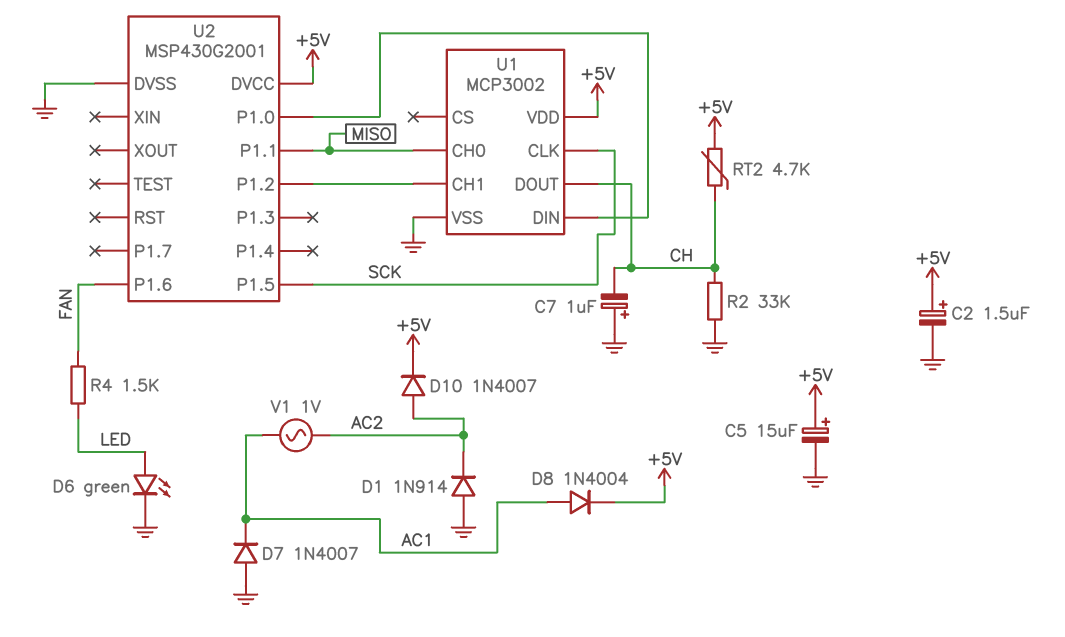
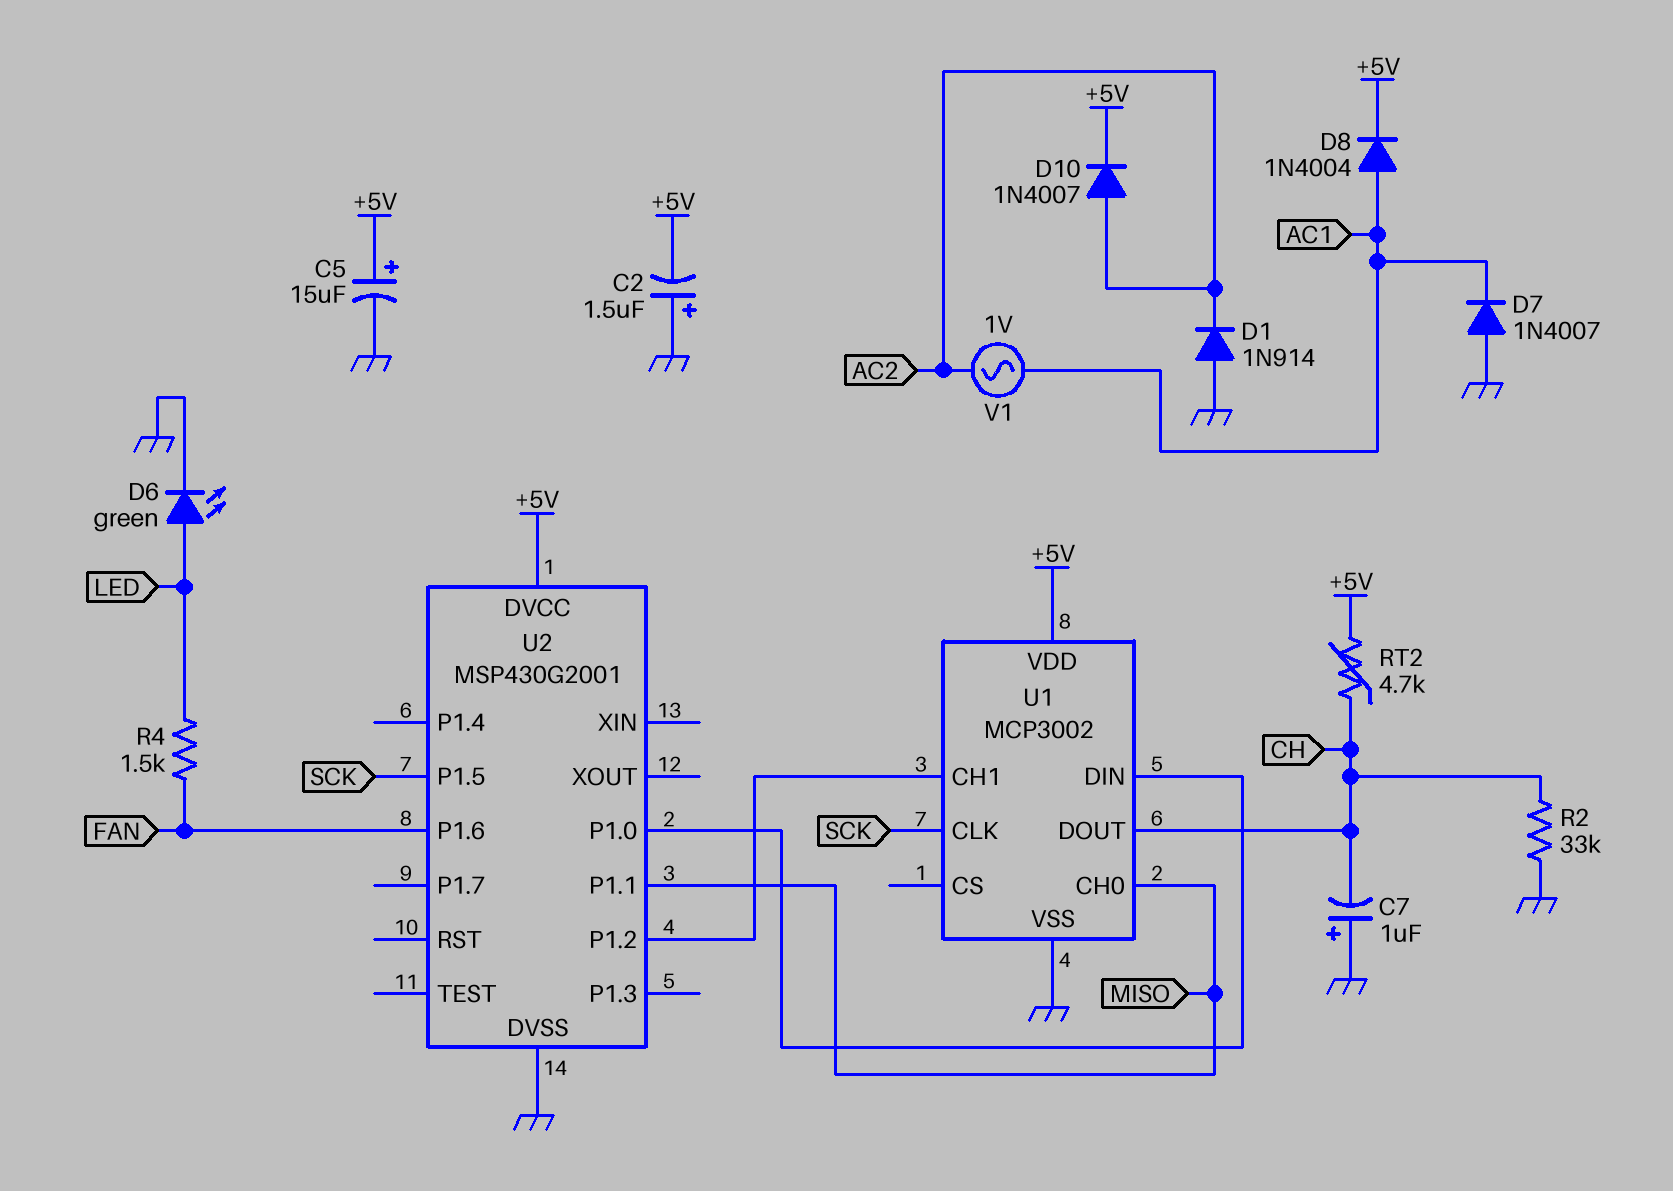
C2: 1.5uF (plus +5V, minus GND) -> 1.5uF (plus GND, minus +5V)

